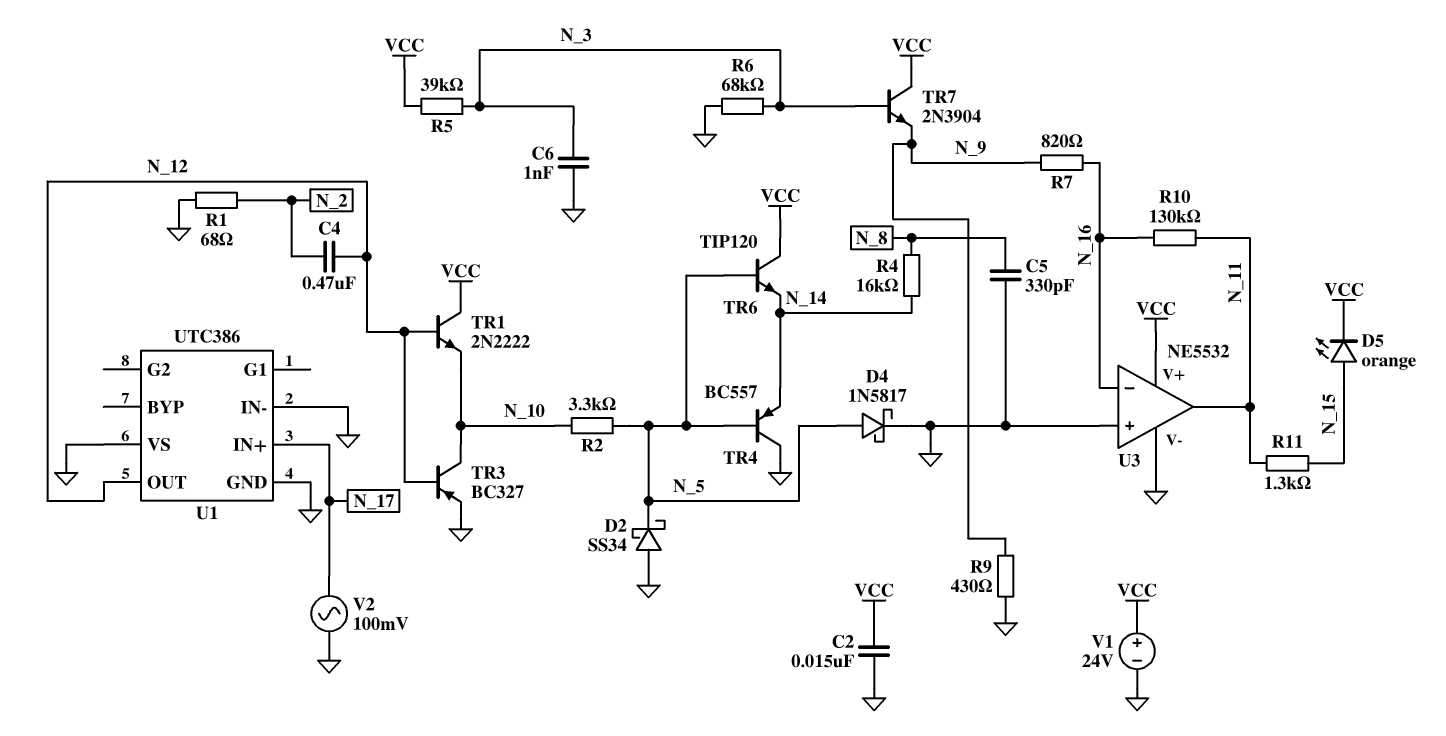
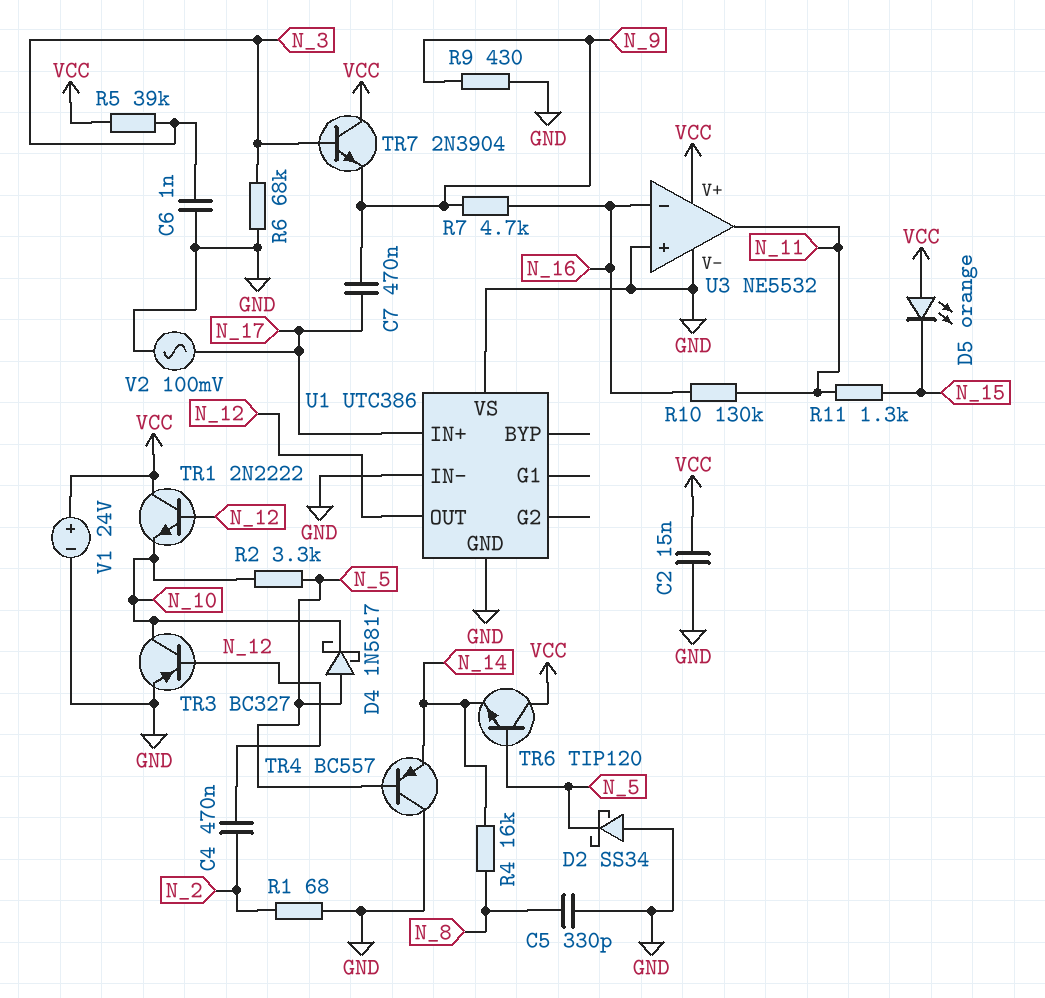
C7: none -> 470nF (N_9, N_17)
D4: schottky 1N5817 (A N_5, K GND) -> schottky 1N5817 (A N_5, K N_10)
D5: LED orange (A N_15, K VCC) -> LED orange (A VCC, K N_15)
R7: 820 (N_9, N_16) -> 4.7k (N_9, N_16)

